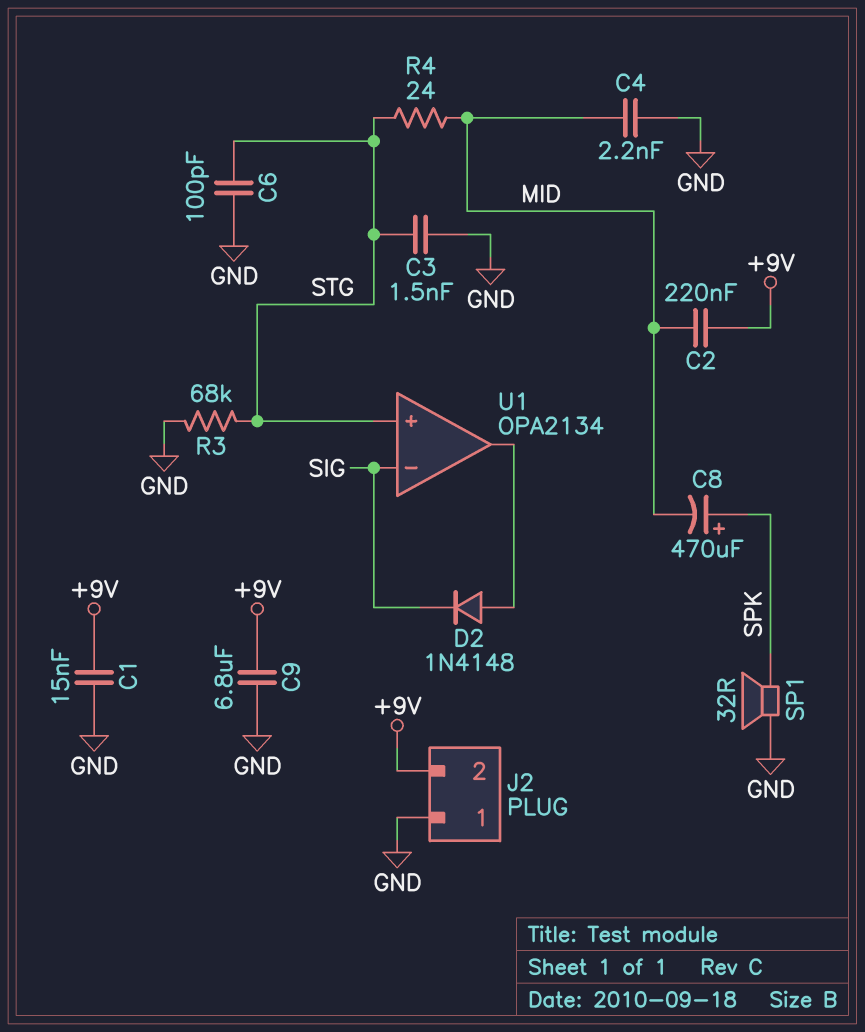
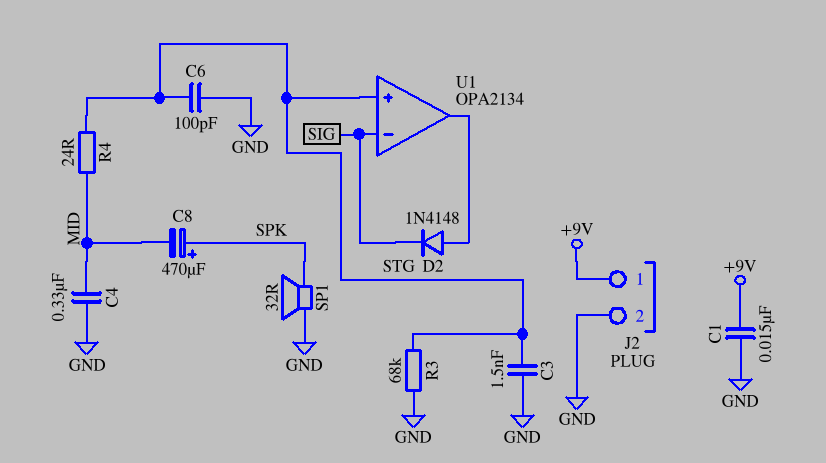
C2: 220nF (+9V, MID) -> none
C4: 2.2nF (GND, MID) -> 330nF (GND, MID)
C9: 6.8uF (+9V, GND) -> none
J2 pin 1: GND -> +9V
J2 pin 2: +9V -> GND

